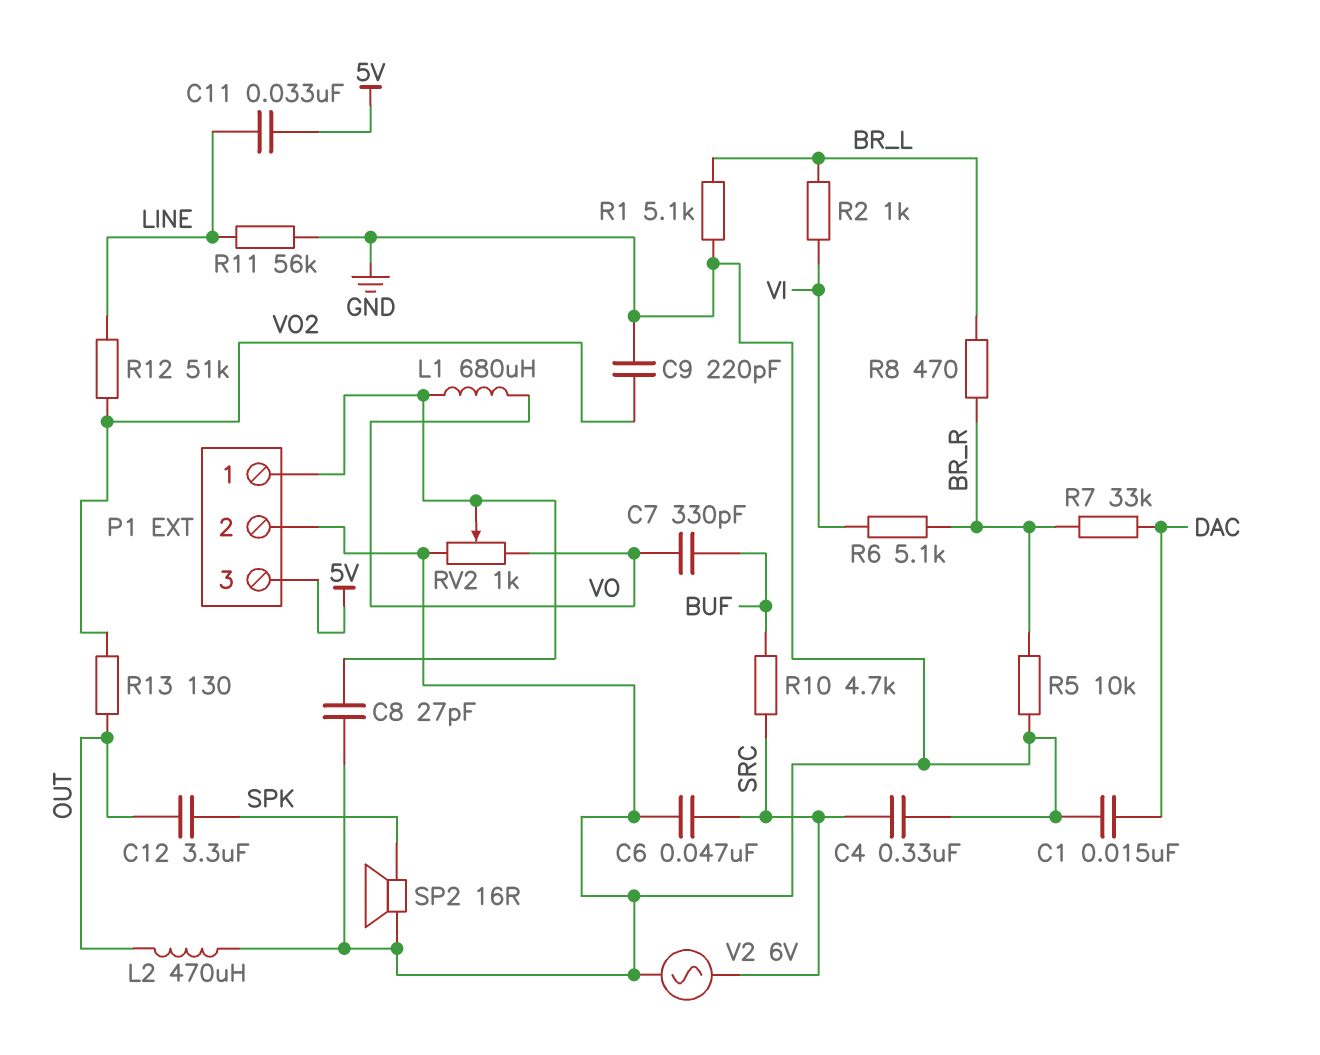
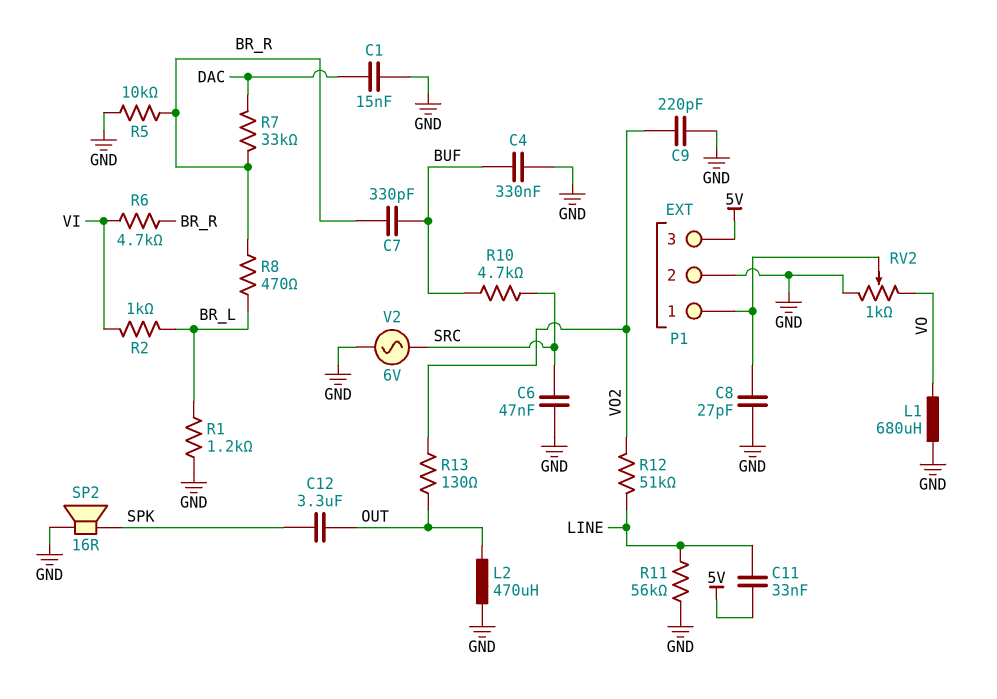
C4: 330nF (GND, SRC) -> 330nF (BUF, GND)
C7: 330pF (BUF, VO) -> 330pF (BR_R, BUF)
L1: 680uH (P1/1, VO) -> 680uH (GND, VO)
R1: 5.1k (BR_L, GND) -> 1.2k (BR_L, GND)
R6: 5.1k (BR_R, VI) -> 4.7k (BR_R, VI)

